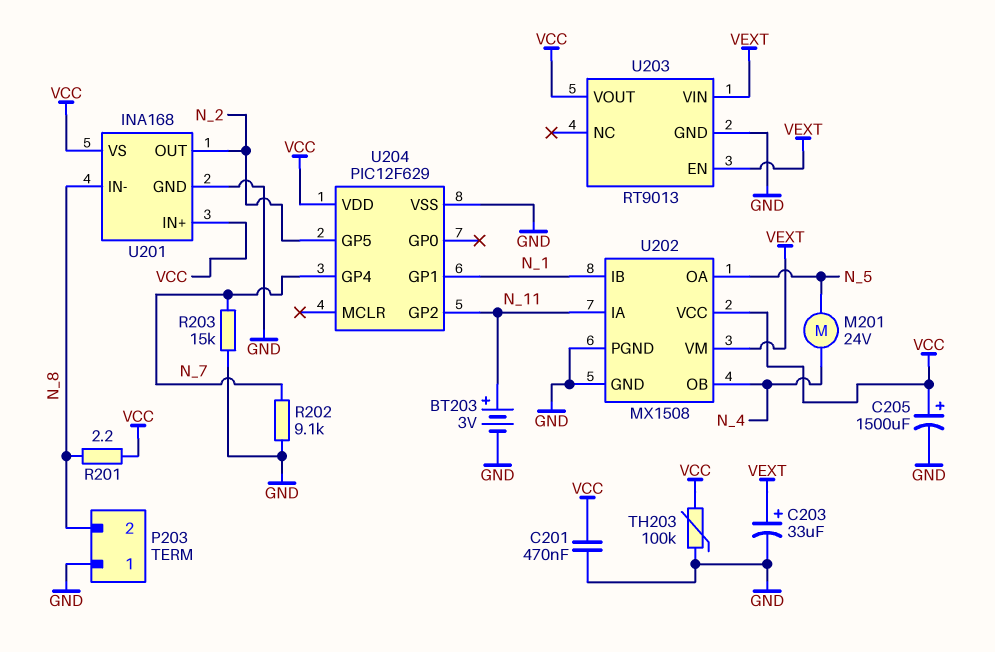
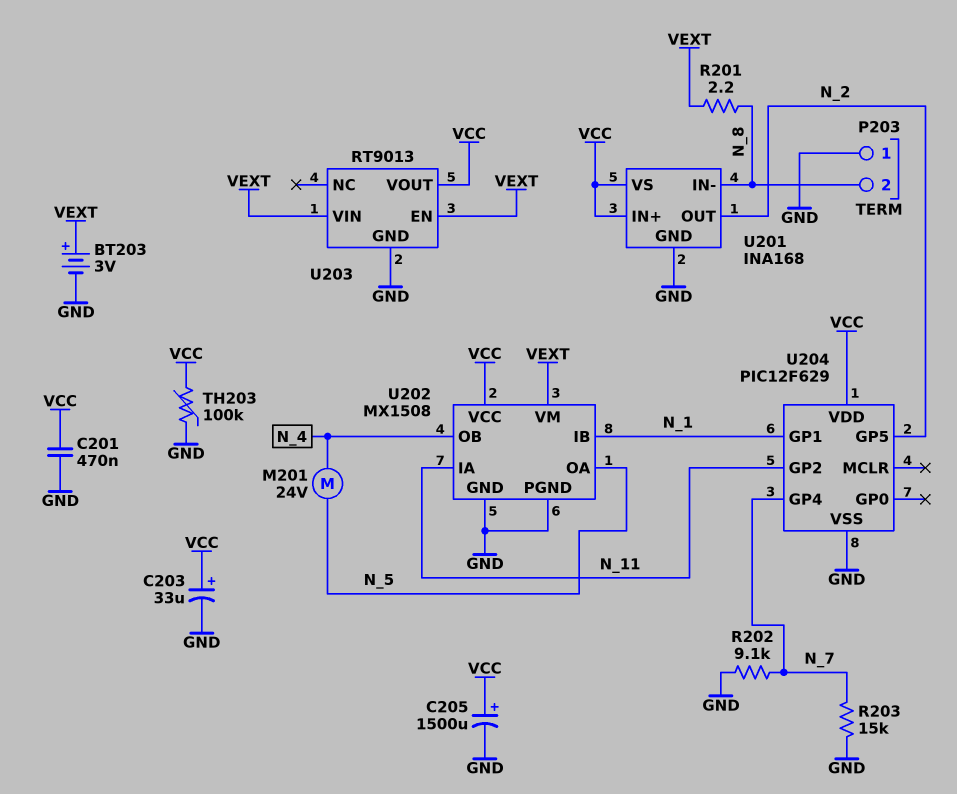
BT203: 3V (plus N_11, minus GND) -> 3V (plus VEXT, minus GND)
C203: 33uF (plus VEXT, minus GND) -> 33uF (plus VCC, minus GND)
R201: 2.2 (N_8, VCC) -> 2.2 (N_8, VEXT)

